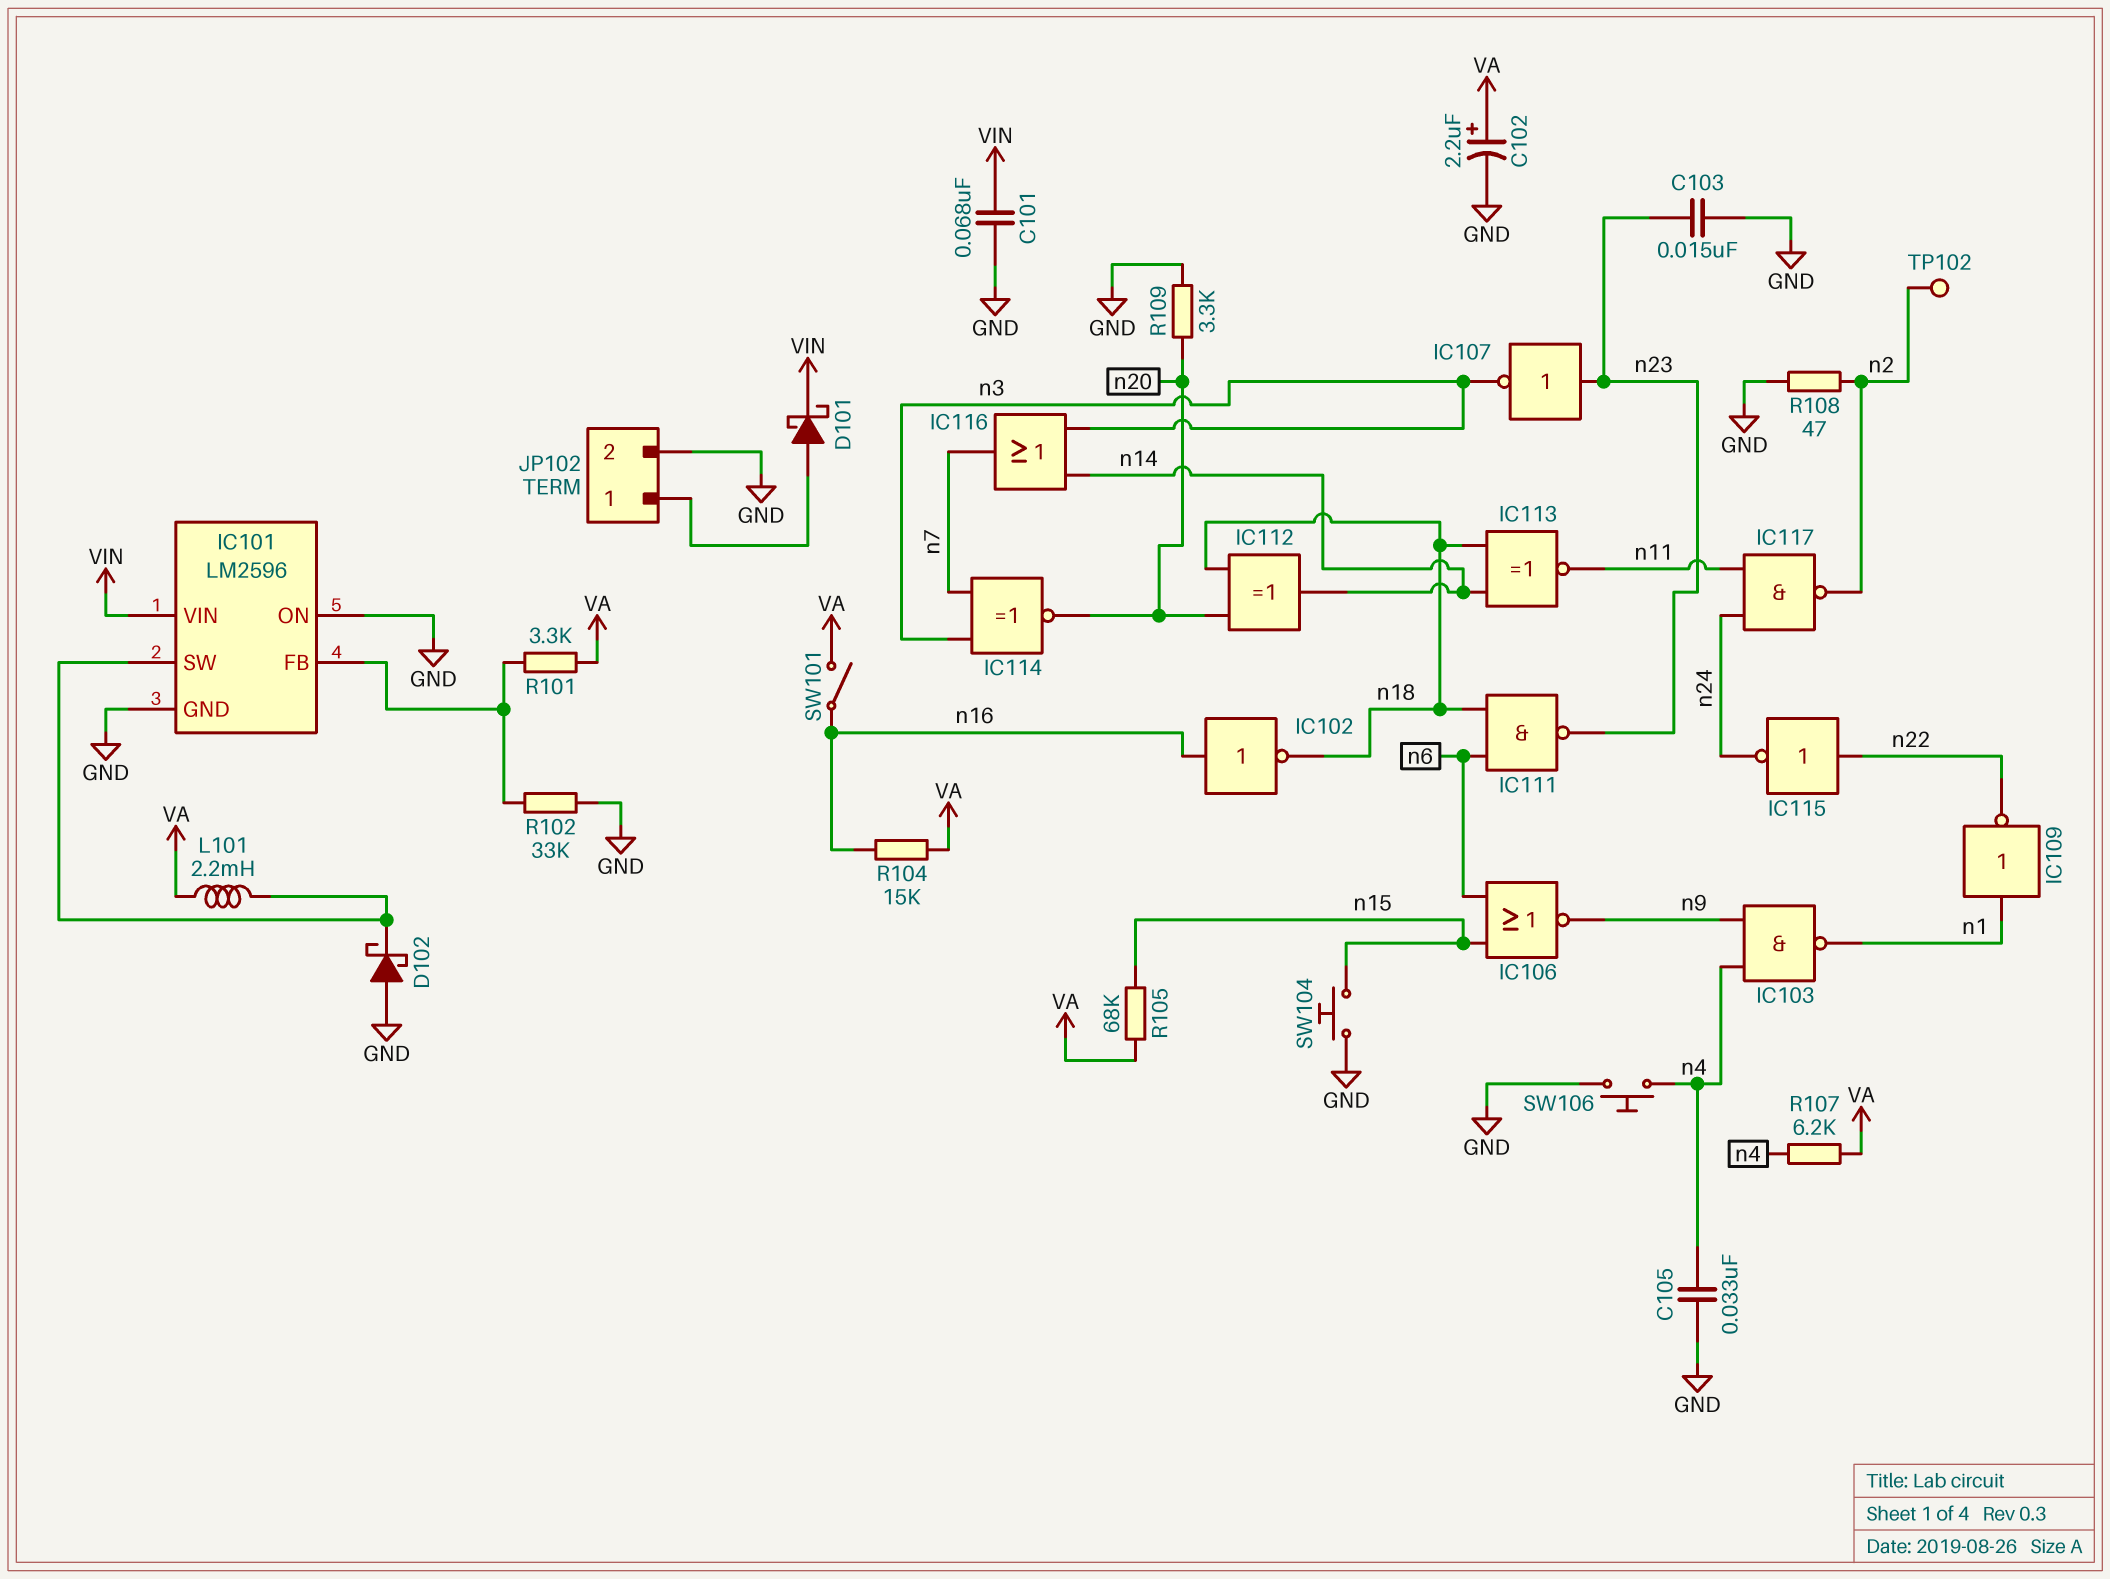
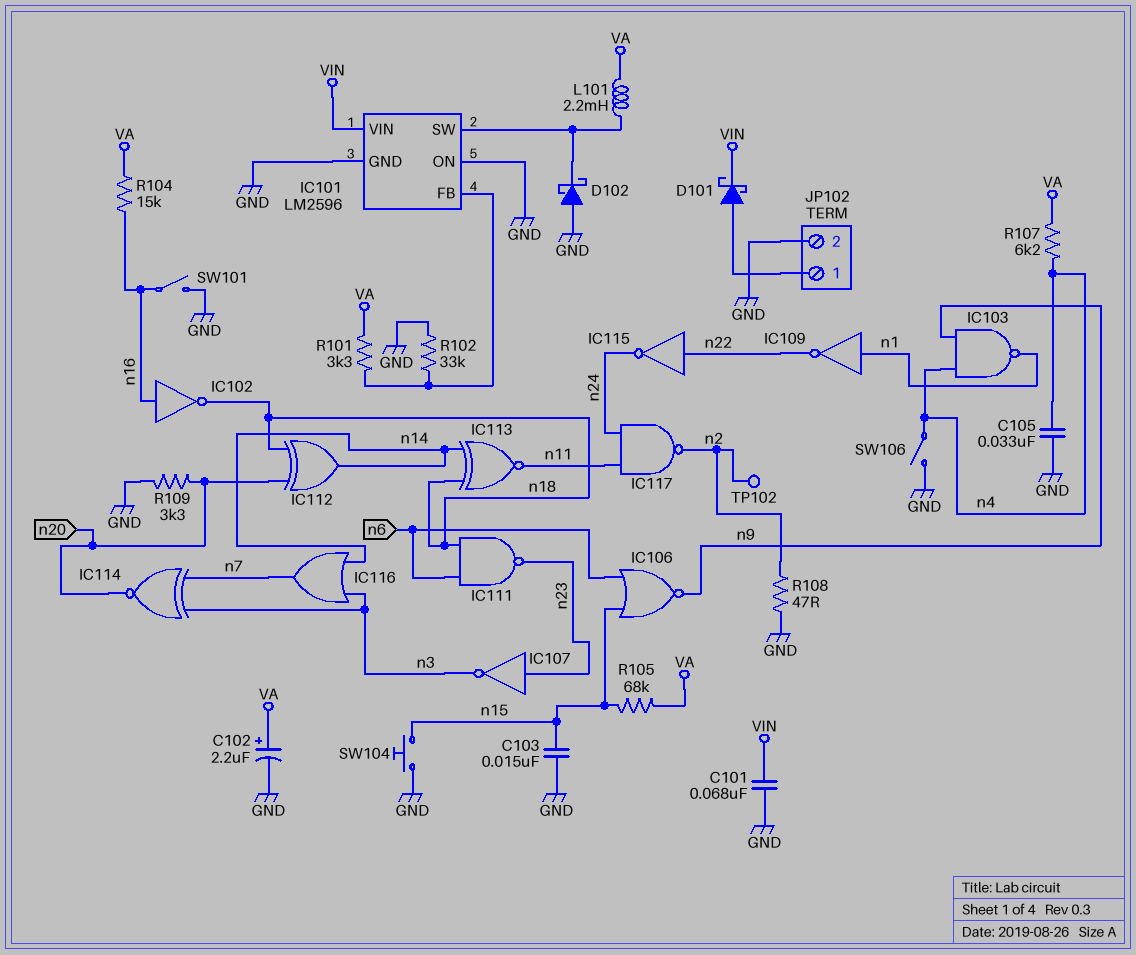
C103: 15nF (GND, n23) -> 15nF (GND, n15)
SW101: switch (VA, n16) -> switch (GND, n16)
SW106: button (GND, n4) -> switch (GND, n4)

